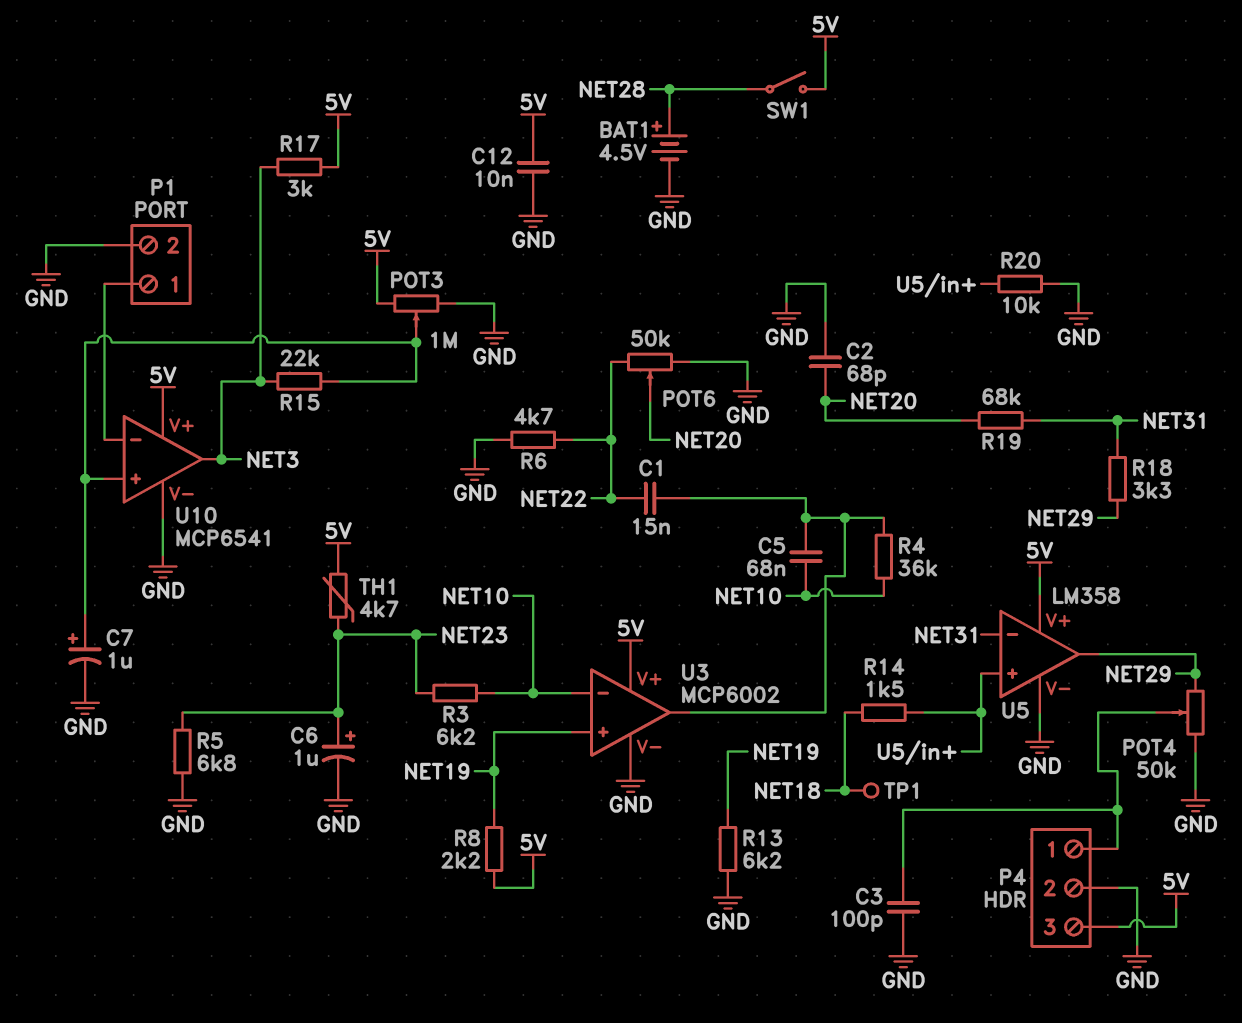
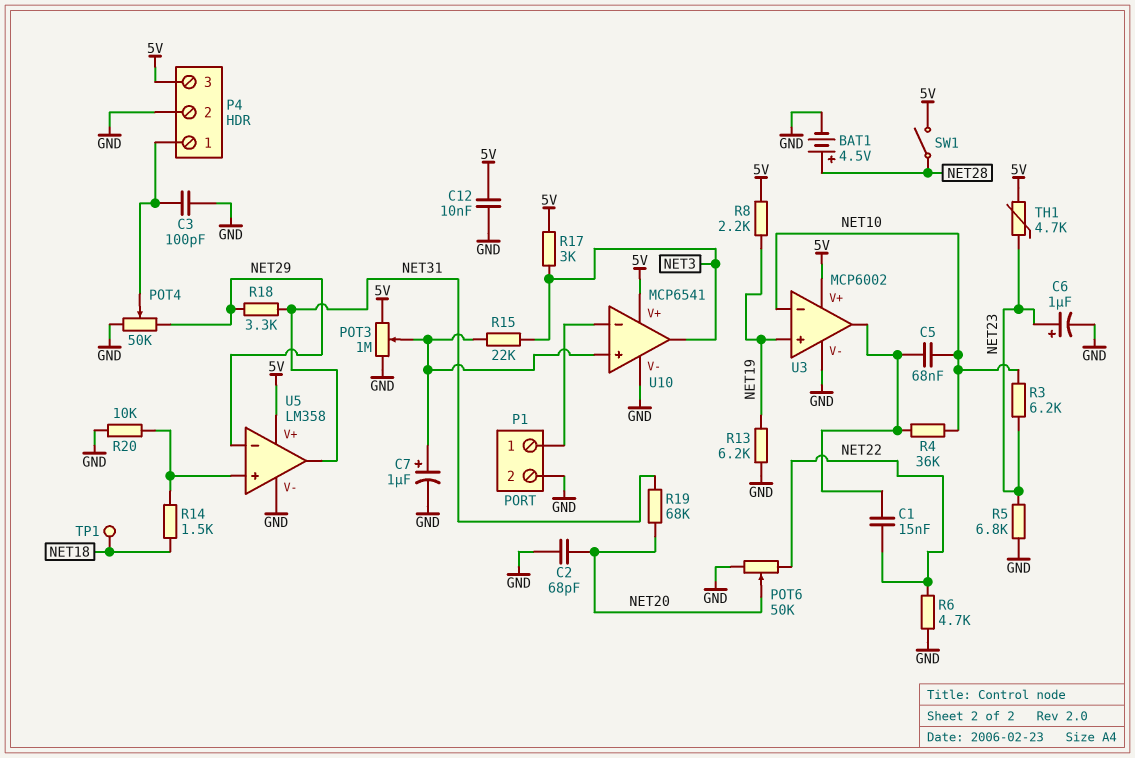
U5 pin in-: NET31 -> NET29
U5 pin out: NET29 -> NET31

